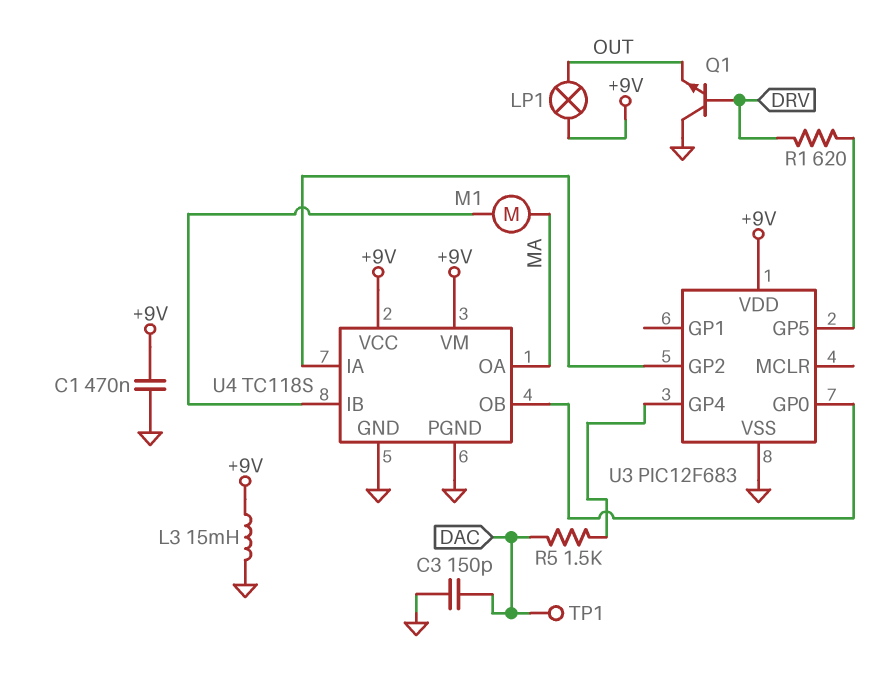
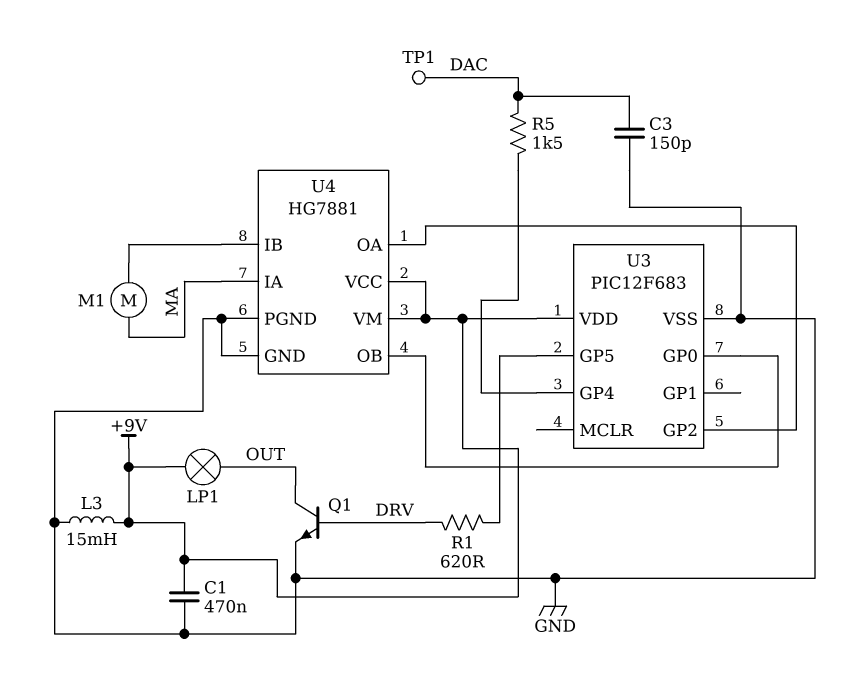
Q1: NPN (B DRV, C GND, E OUT) -> NPN (B DRV, C OUT, E GND)
U4: TC118S -> HG7881
U4 pin IA: U3/GP2 -> MA
U4 pin OA: MA -> U3/GP2

